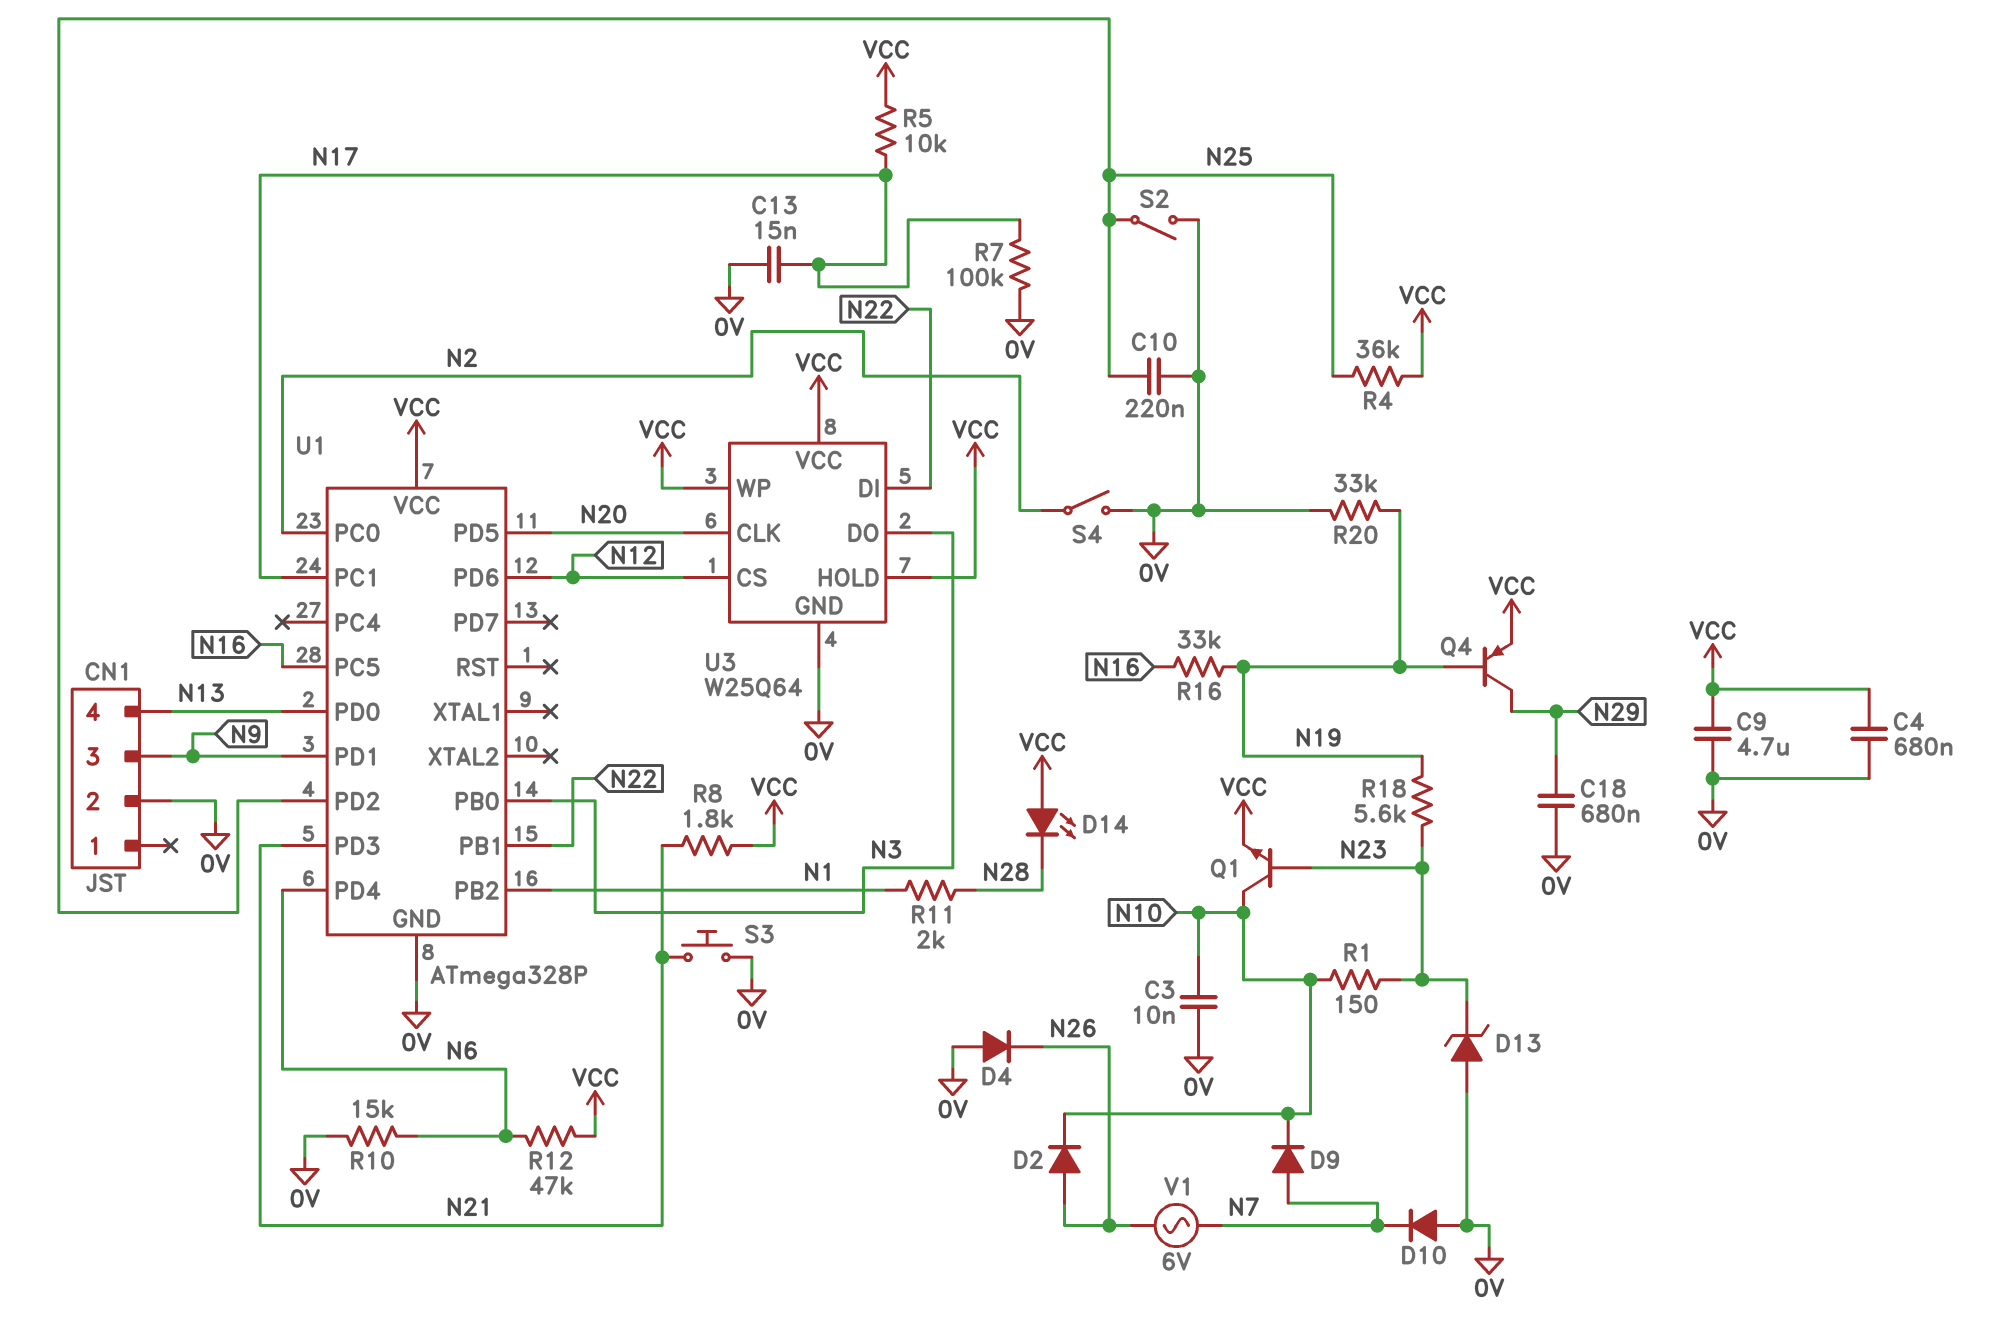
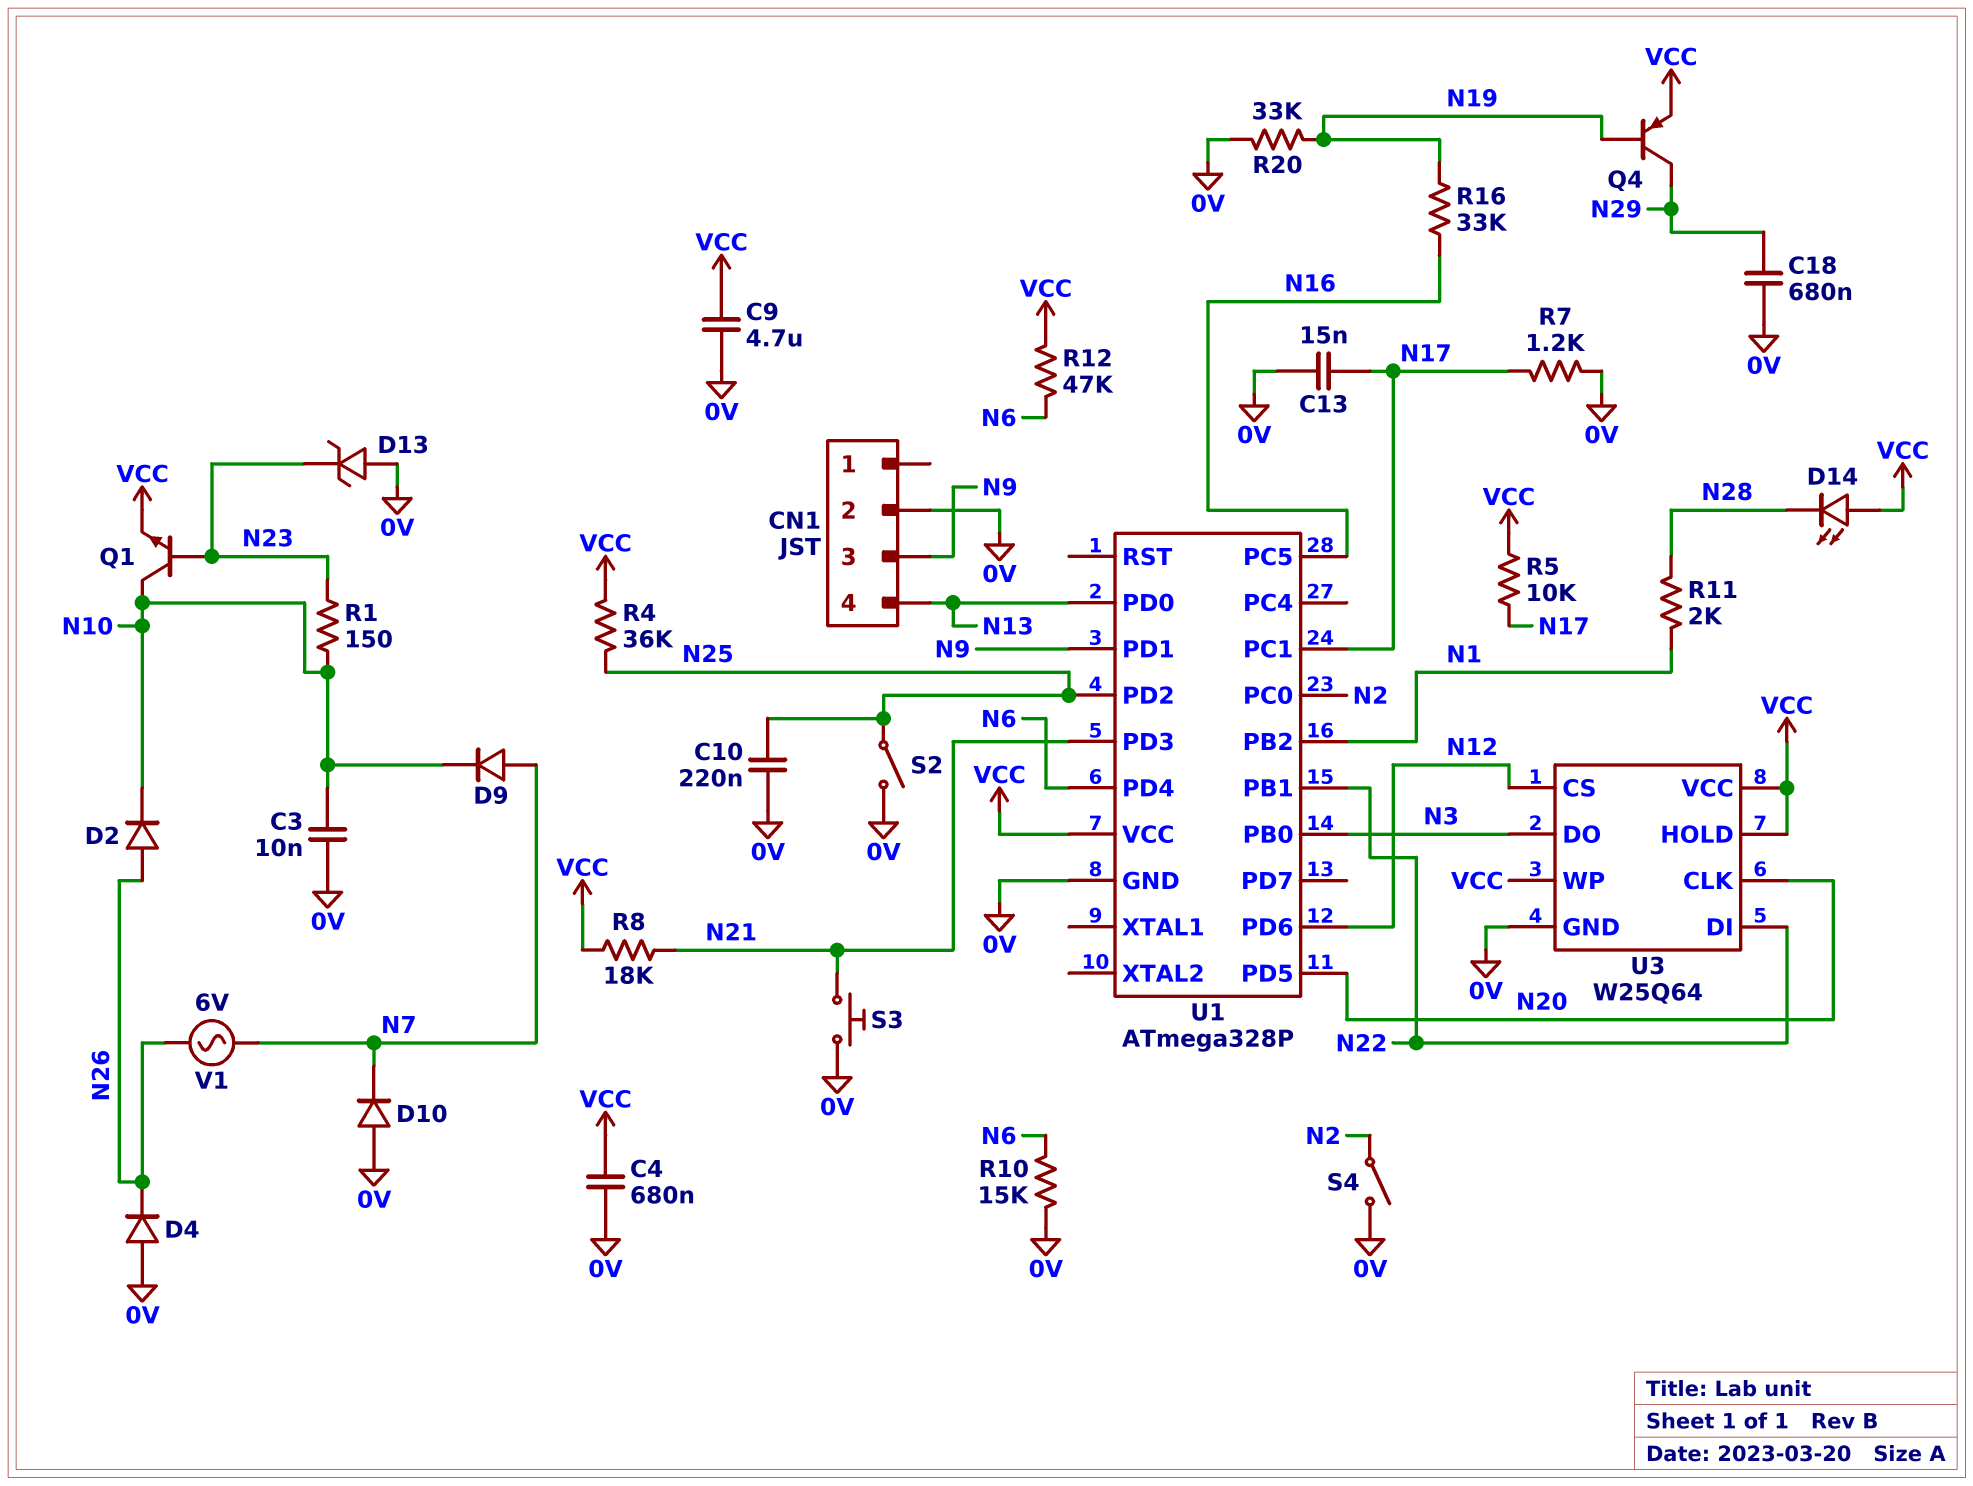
R7: 100k (0V, N17) -> 1.2k (0V, N17)
R8: 1.8k (N21, VCC) -> 18k (N21, VCC)
R18: 5.6k (N19, N23) -> none

